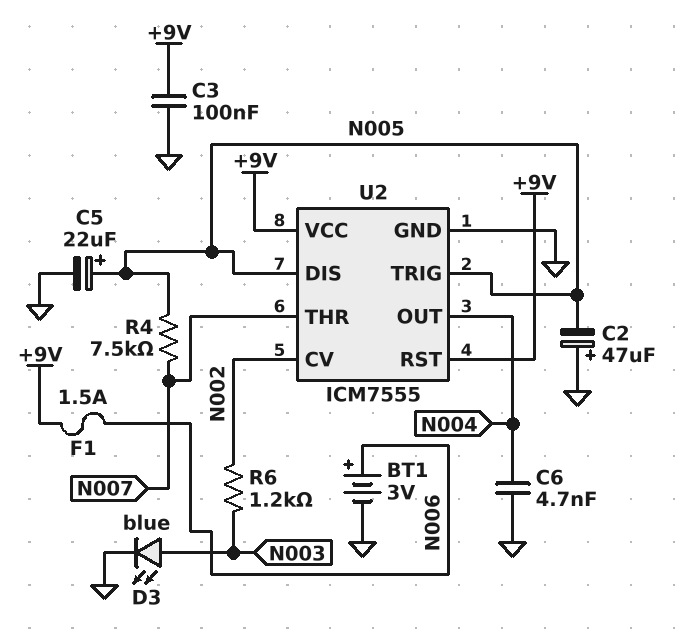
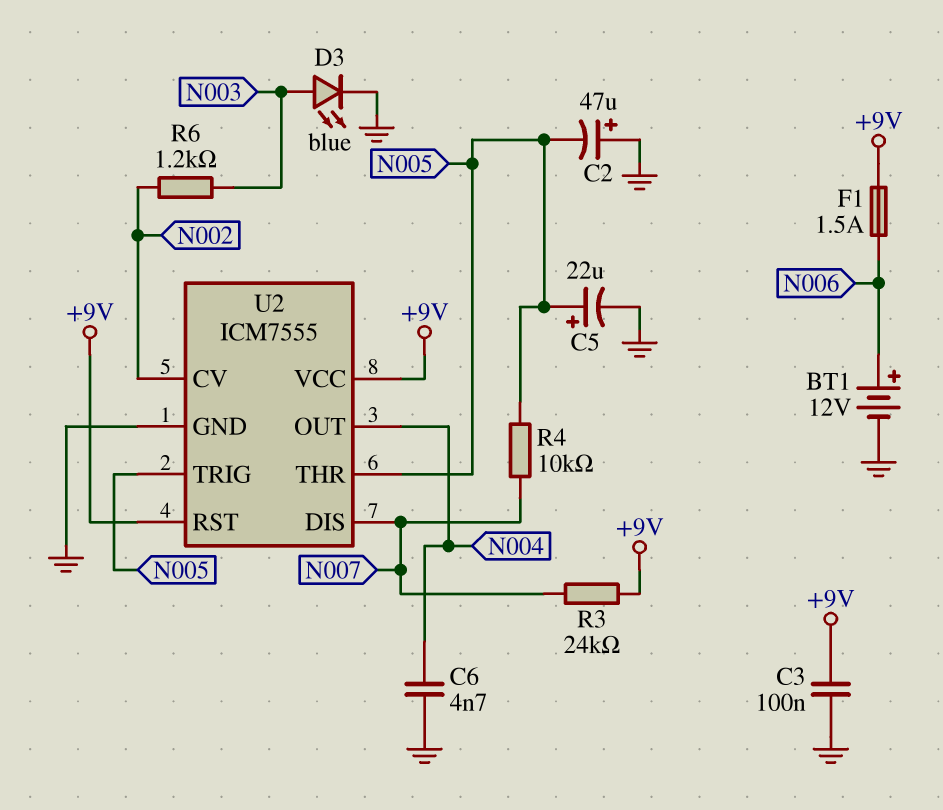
BT1: 3V (plus N006, minus GND) -> 12V (plus N006, minus GND)
R3: none -> 24k (+9V, N007)
R4: 7.5k (N005, N007) -> 10k (N005, N007)
U2 pin DIS: N005 -> N007
U2 pin THR: N007 -> N005

